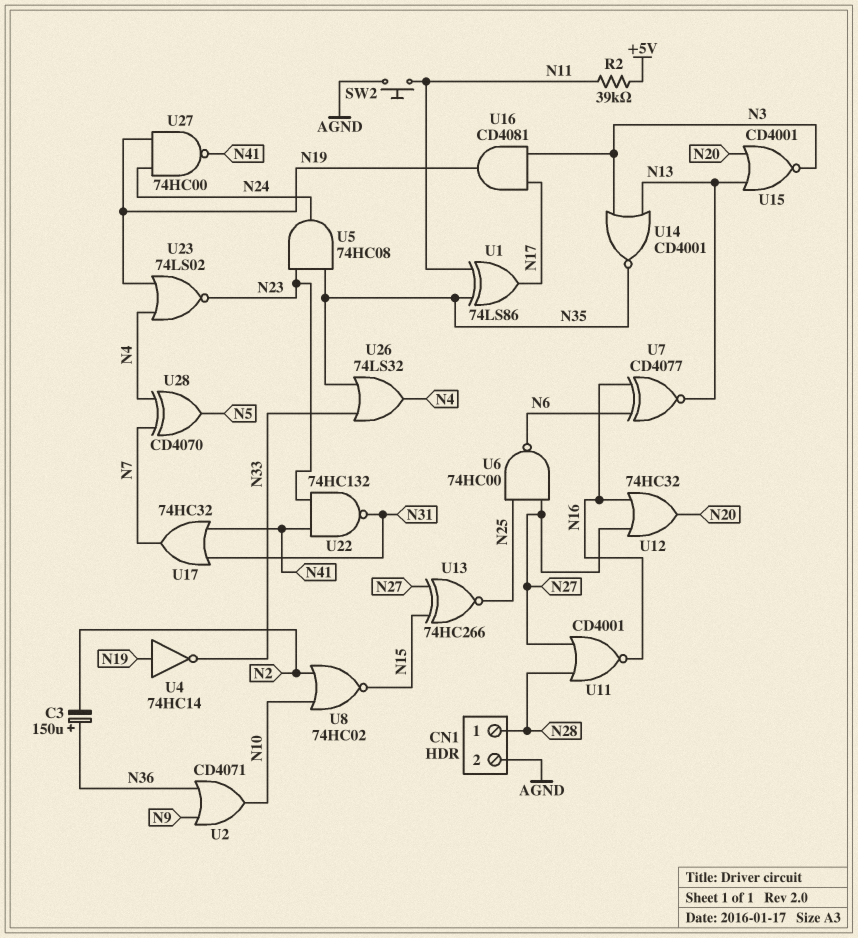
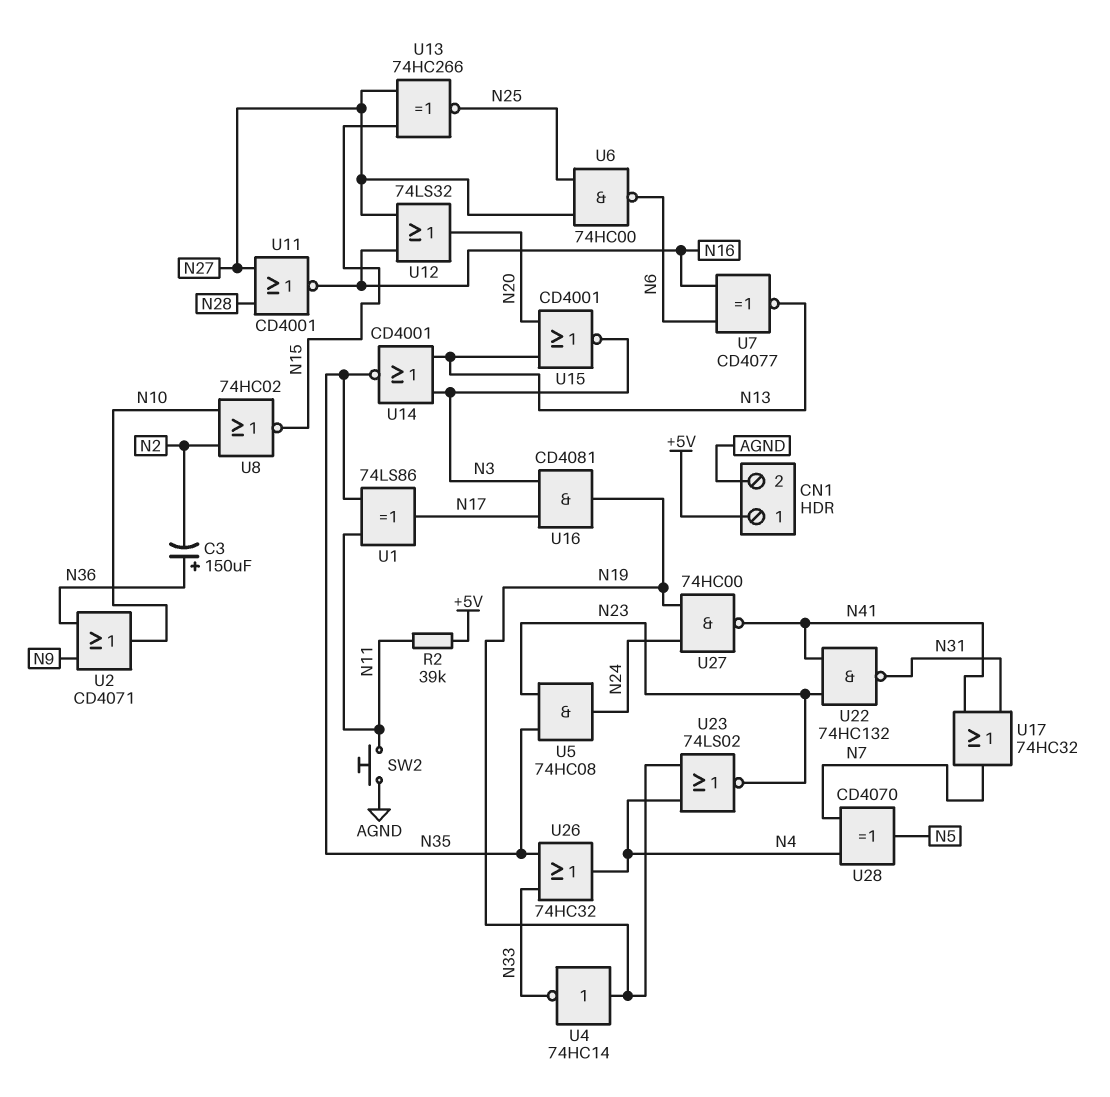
CN1 pin 1: N28 -> +5V
U12: OR 74HC32 (in N16, in N27, out N20) -> OR 74LS32 (in N16, in N27, out N20)
U26: OR 74LS32 (in N33, in N35, out N4) -> OR 74HC32 (in N33, in N35, out N4)

